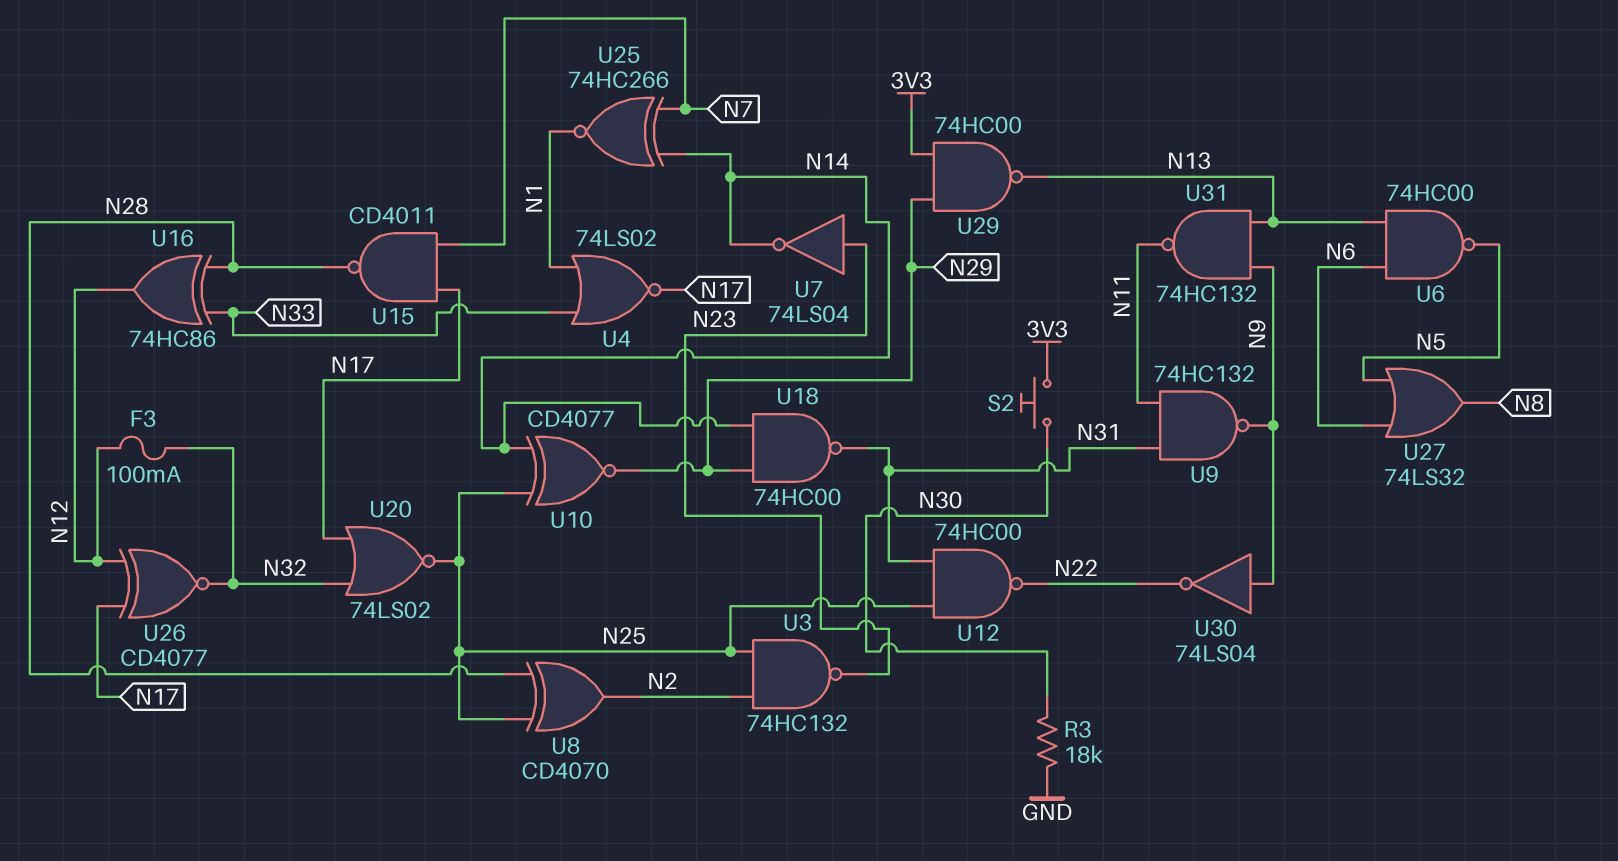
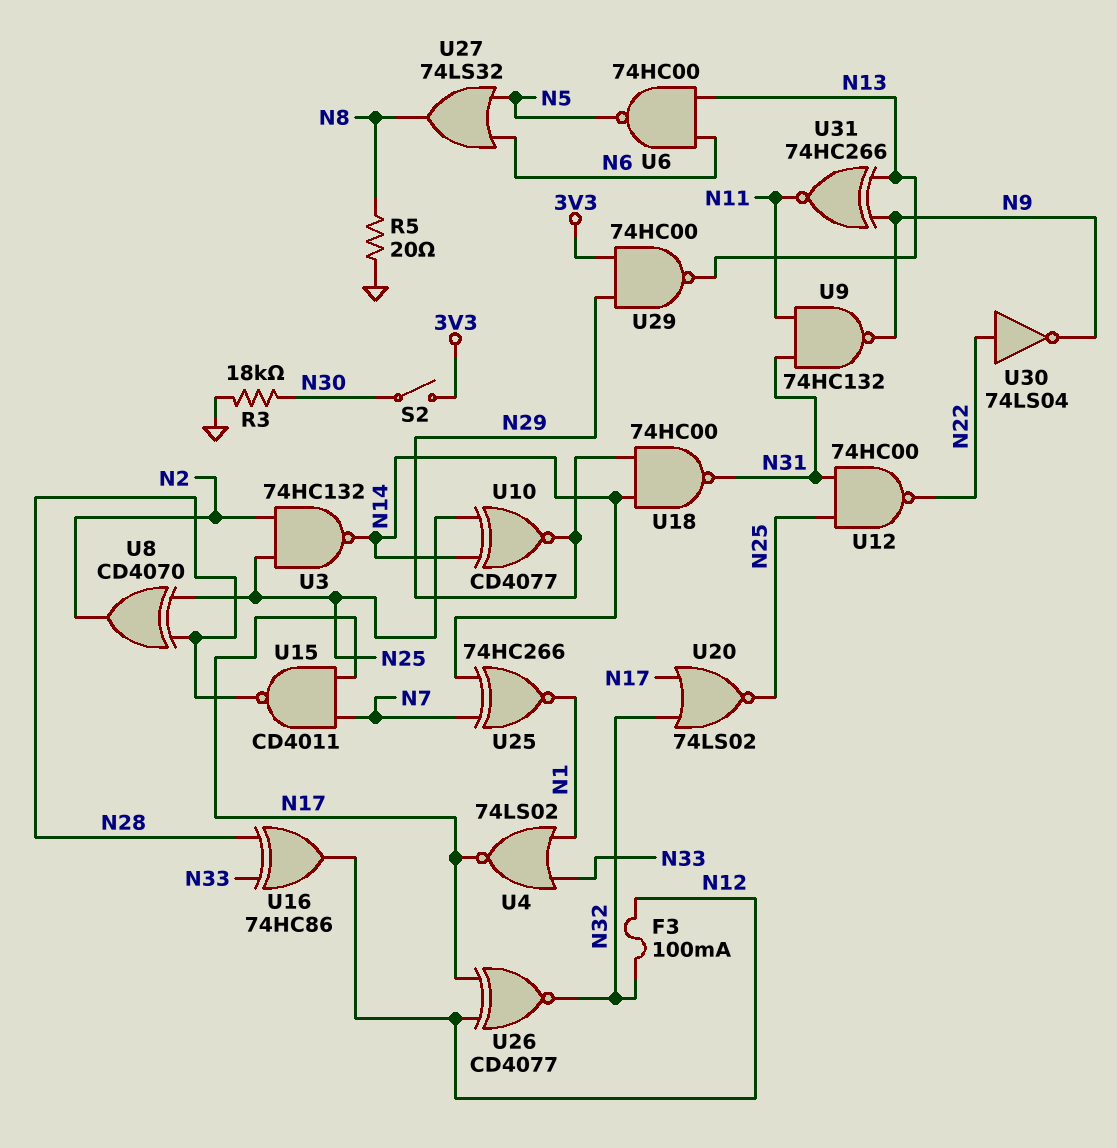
R5: none -> 20 (GND, N8)
S2: button (3V3, N30) -> switch (3V3, N30)
U3: NAND 74HC132 (in N2, in N25, out N23) -> NAND 74HC132 (in N2, in N25, out N14)
U7: NOT 74LS04 (in N23, out N14) -> none
U30: NOT 74LS04 (in N9, out N22) -> NOT 74LS04 (in N22, out N9)
U31: NAND 74HC132 (in N9, in N13, out N11) -> XNOR 74HC266 (in N9, in N13, out N11)

